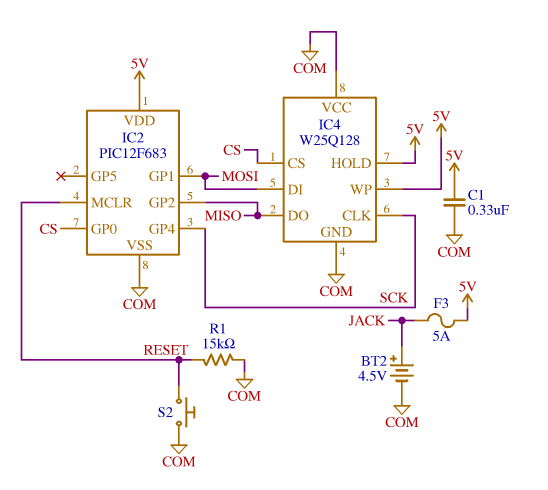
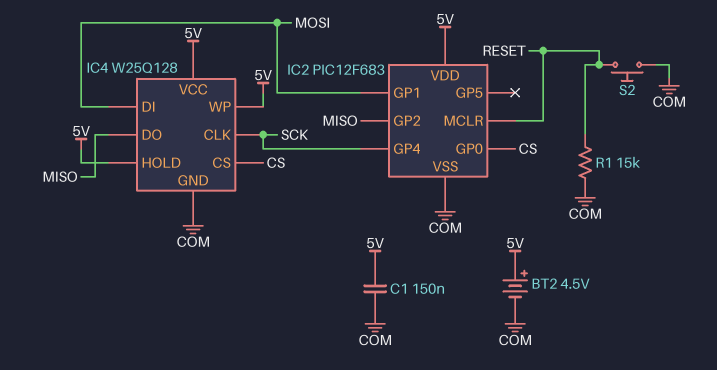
BT2: 4.5V (plus JACK, minus COM) -> 4.5V (plus 5V, minus COM)
C1: 330nF (5V, COM) -> 150nF (5V, COM)
F3: 5A (5V, JACK) -> none
IC4 pin VCC: COM -> 5V

